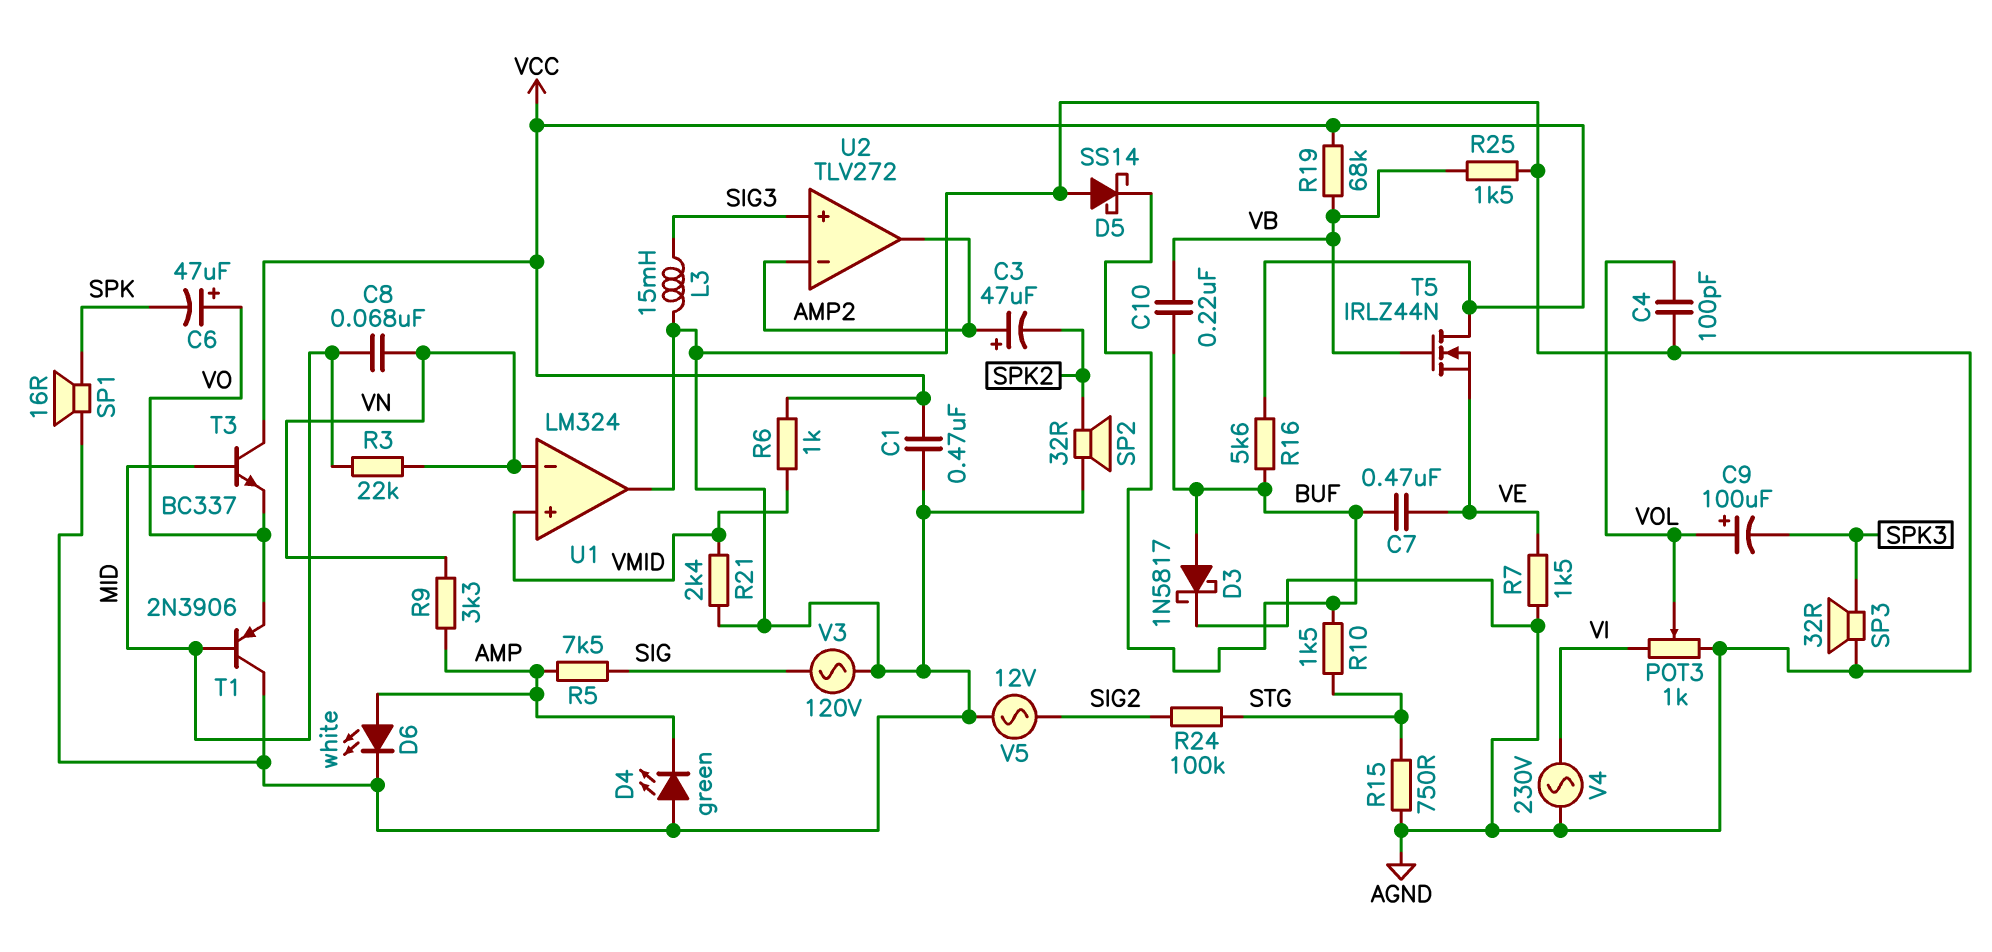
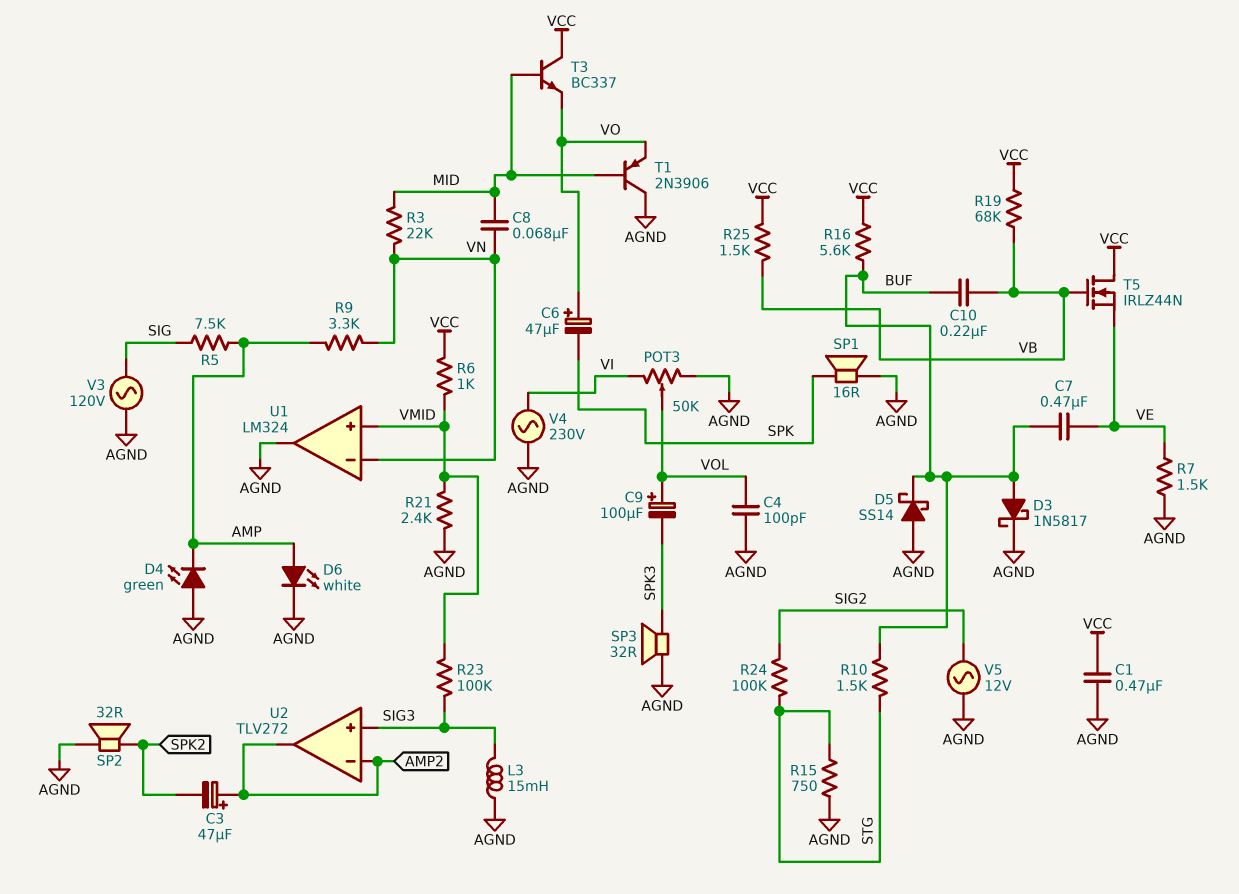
POT3: 1k (AGND, VI, wiper VOL) -> 50k (AGND, VI, wiper VOL)
R23: none -> 100k (SIG3, VMID)
R25: 1.5k (AGND, VB) -> 1.5k (VB, VCC)

